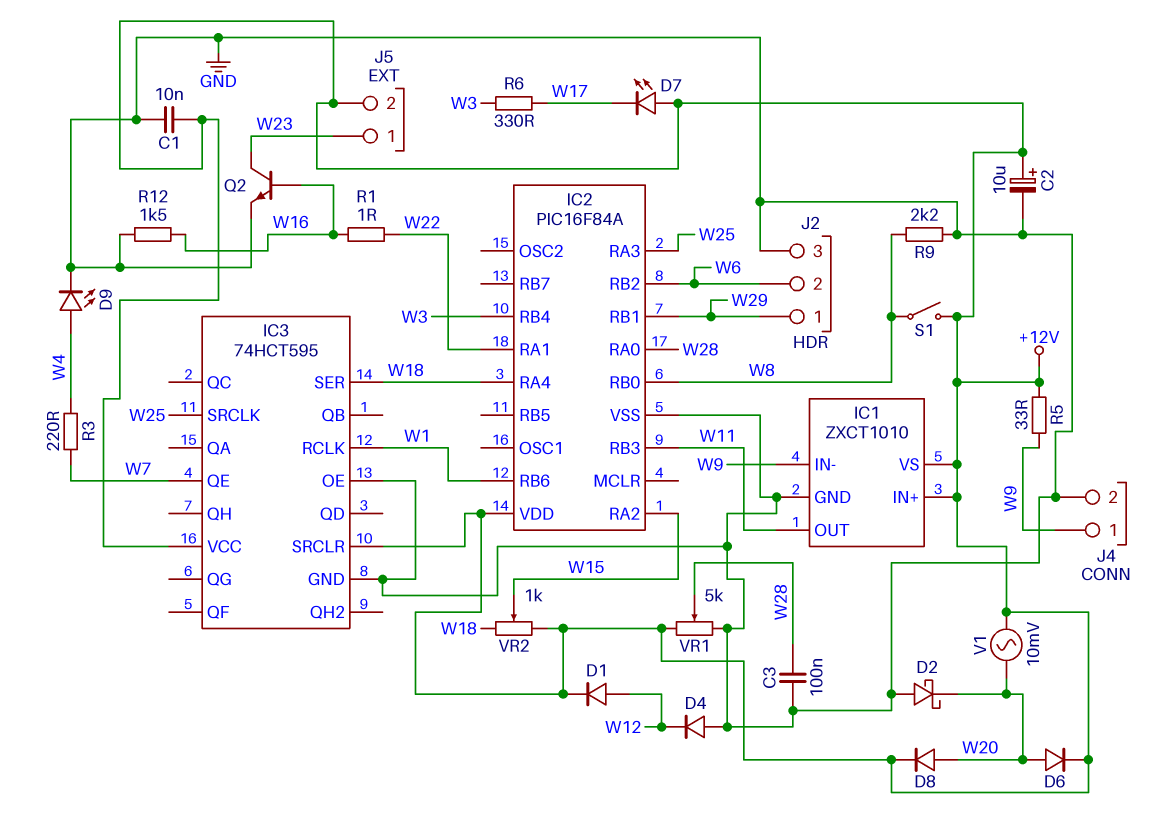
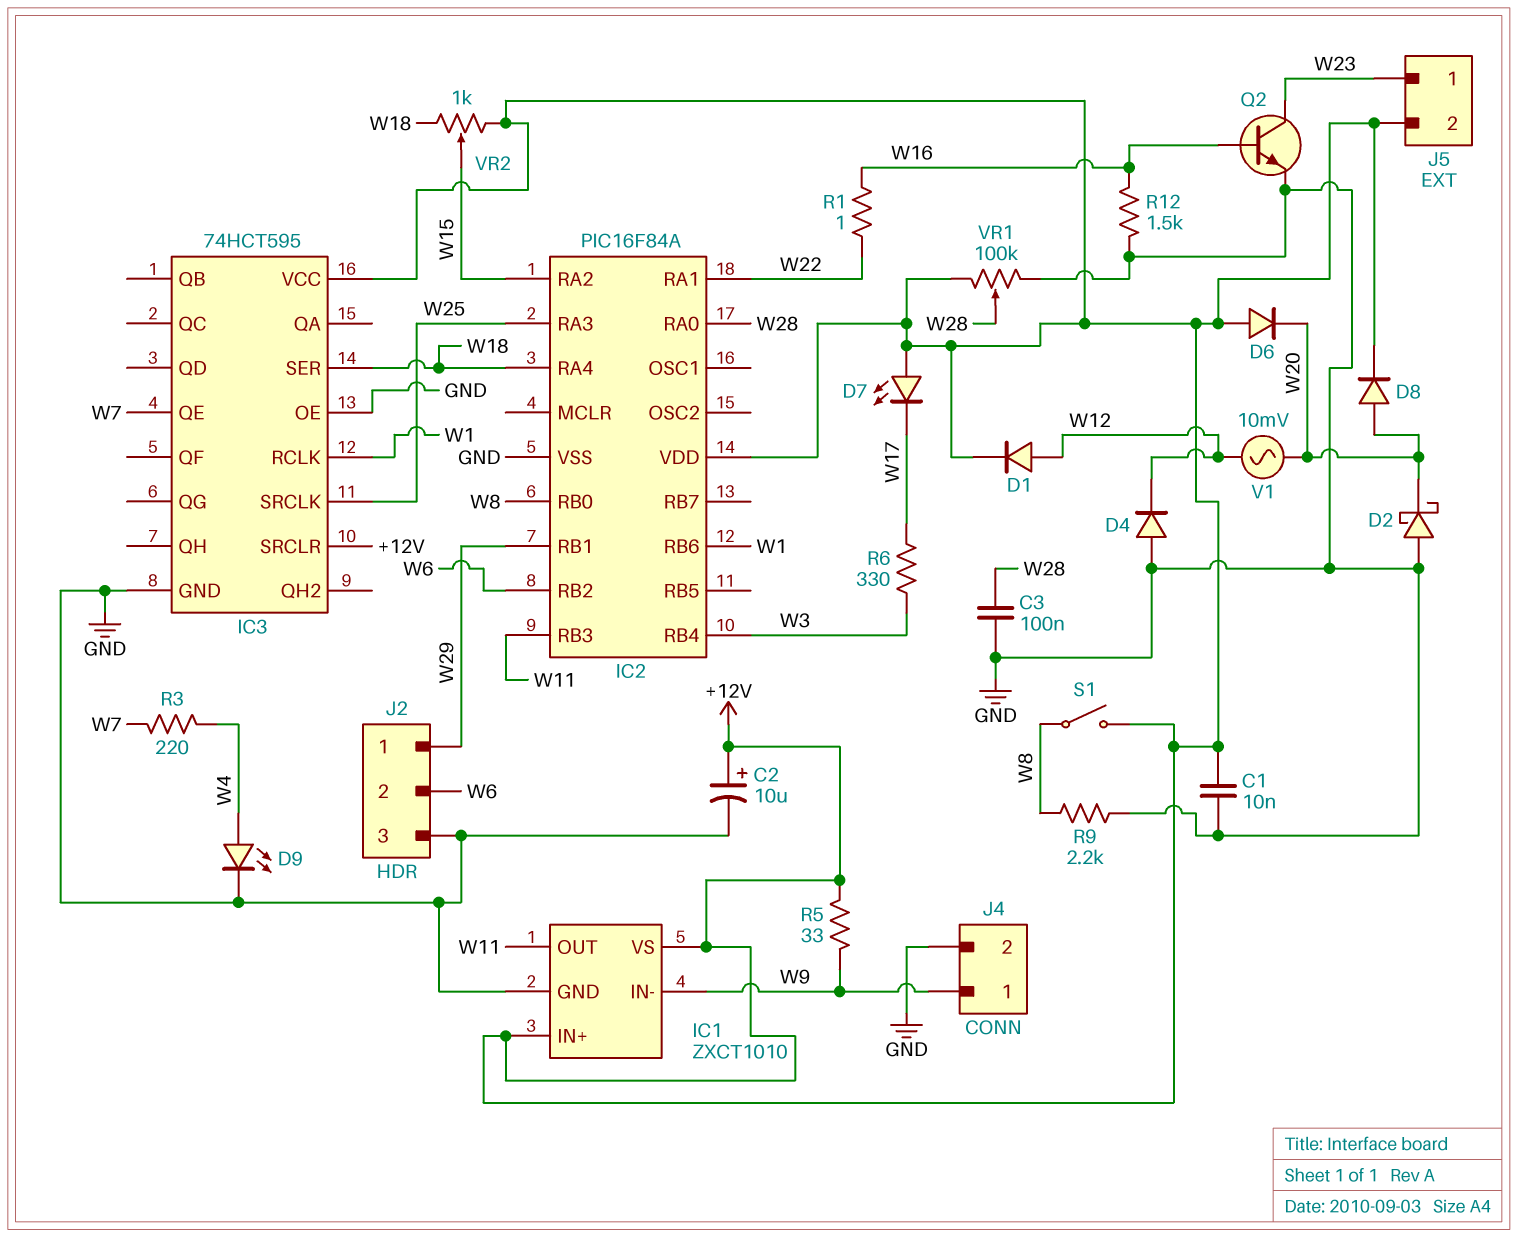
D6: diode (A W20, K +12V) -> diode (A +12V, K W20)
V1: AC 10mV (+12V, W20) -> AC 10mV (W12, W20)
VR1: 5k (+12V, GND, wiper W28) -> 100k (+12V, GND, wiper W28)

